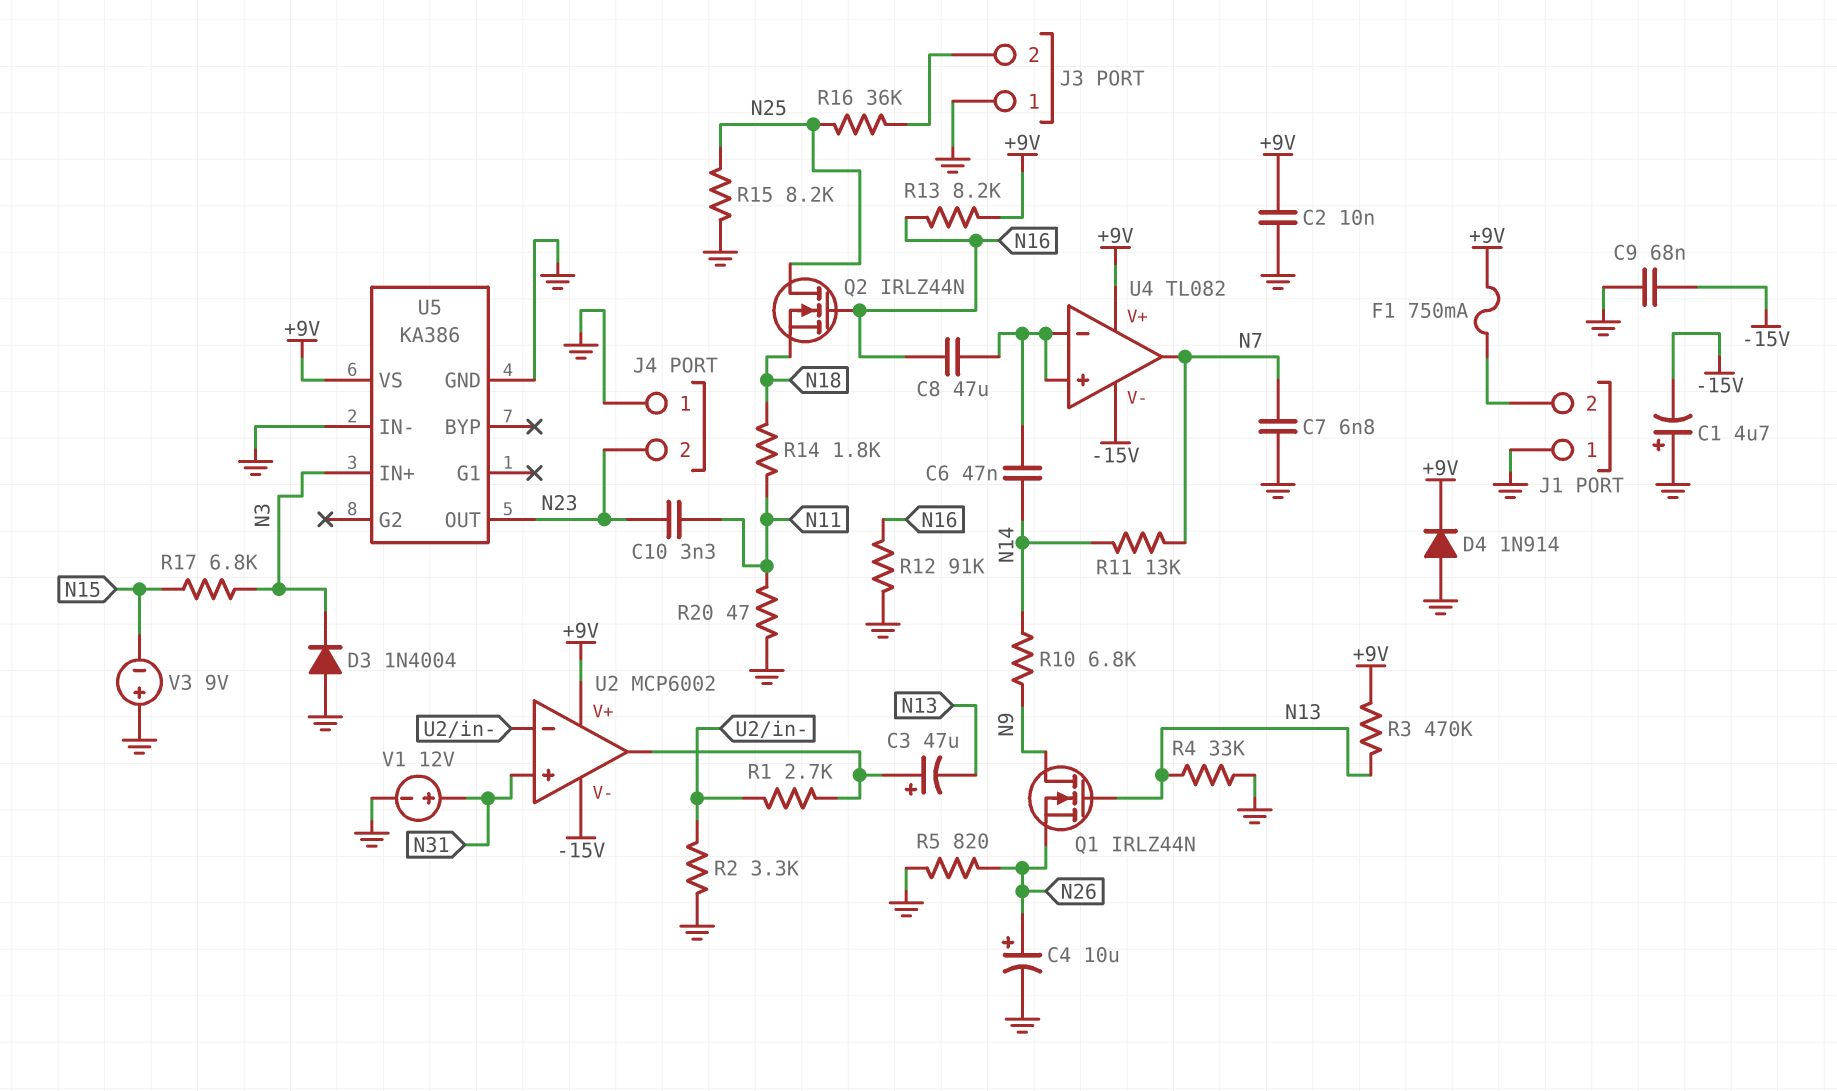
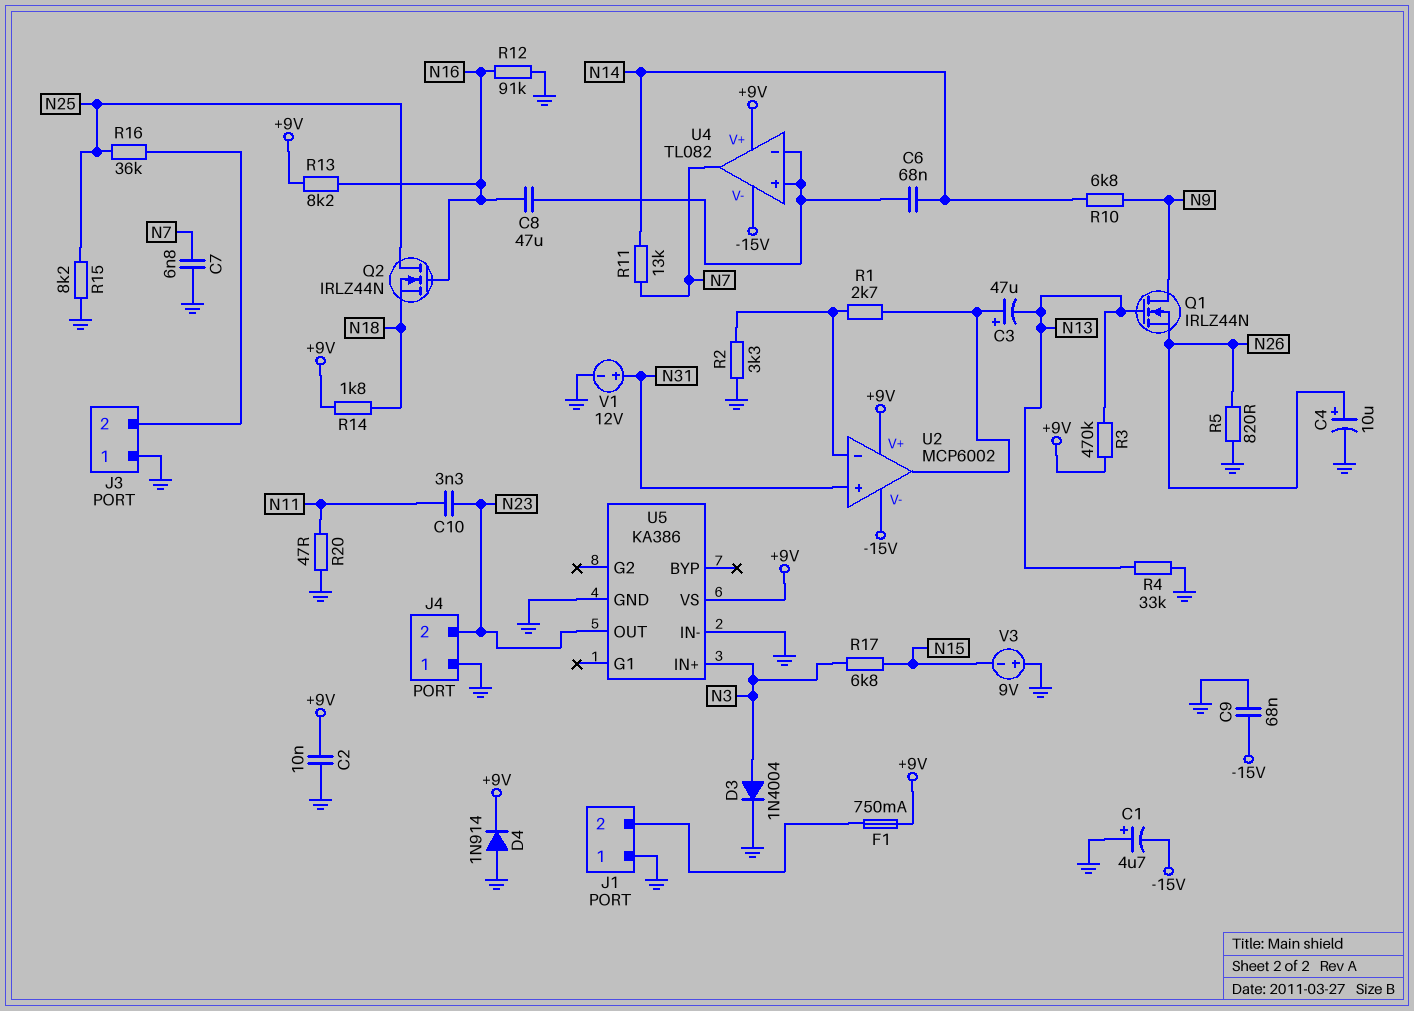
C6: 47nF (N14, U4/in+) -> 68nF (N14, U4/in+)
D3: diode 1N4004 (A GND, K N3) -> diode 1N4004 (A N3, K GND)
R14: 1.8k (N11, N18) -> 1.8k (+9V, N18)

